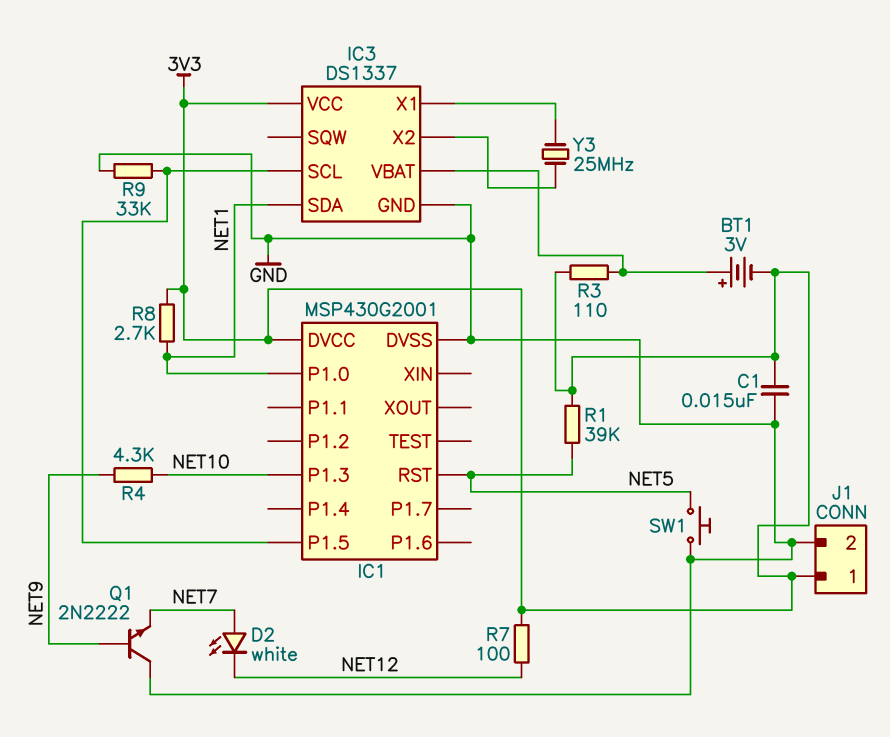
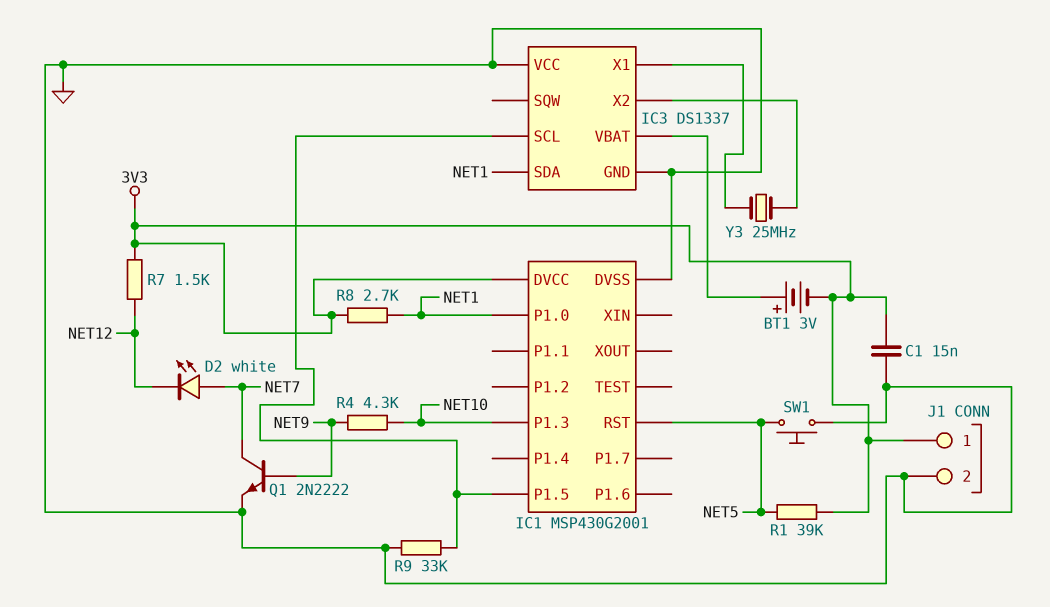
IC3 pin VCC: 3V3 -> GND
Q1: NPN 2N2222 (B NET9, C GND, E NET7) -> NPN 2N2222 (B NET9, C NET7, E GND)
R3: 110 (3V3, IC3/VBAT) -> none
R7: 100 (3V3, NET12) -> 1.5k (3V3, NET12)

